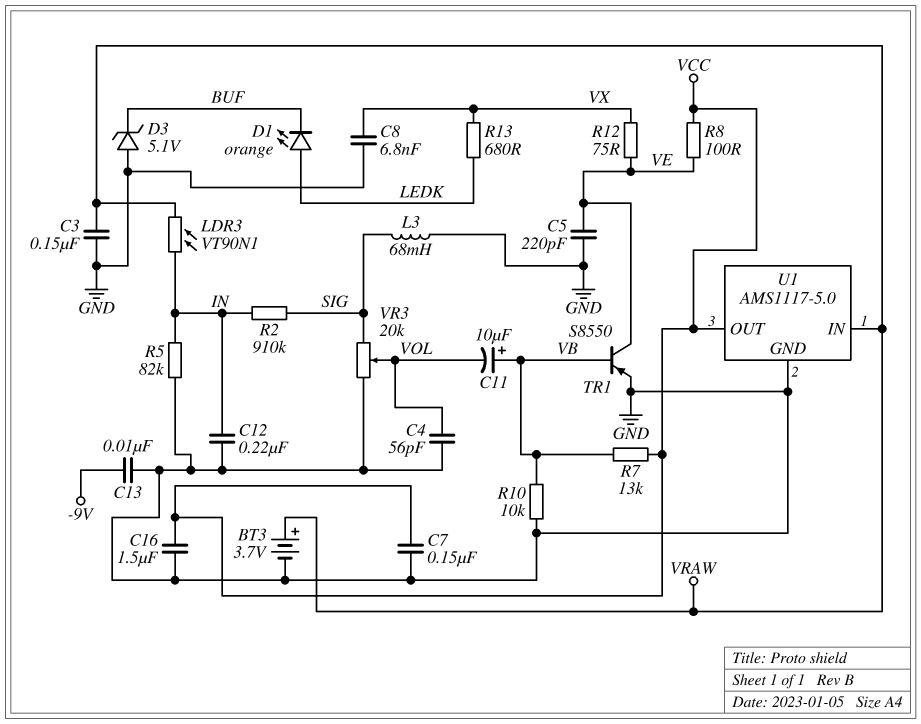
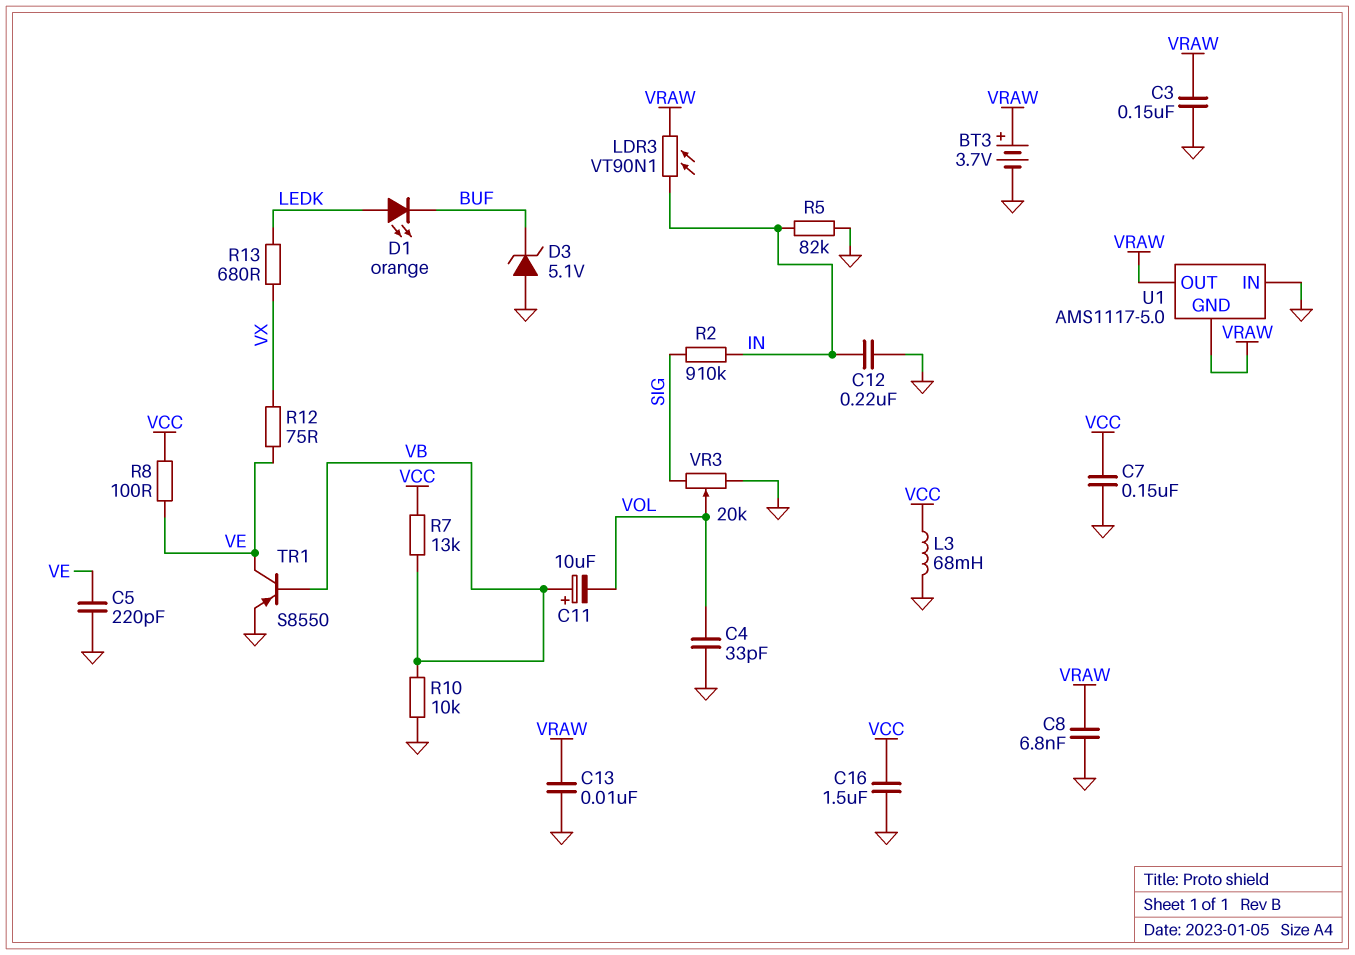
C4: 56pF (GND, VOL) -> 33pF (GND, VOL)
C8: 6.8nF (GND, VX) -> 6.8nF (GND, VRAW)
C13: 10nF (-9V, GND) -> 10nF (GND, VRAW)
L3: 68mH (GND, SIG) -> 68mH (GND, VCC)
U1 pin GND: GND -> VRAW
U1 pin IN: VRAW -> GND
U1 pin OUT: VCC -> VRAW

